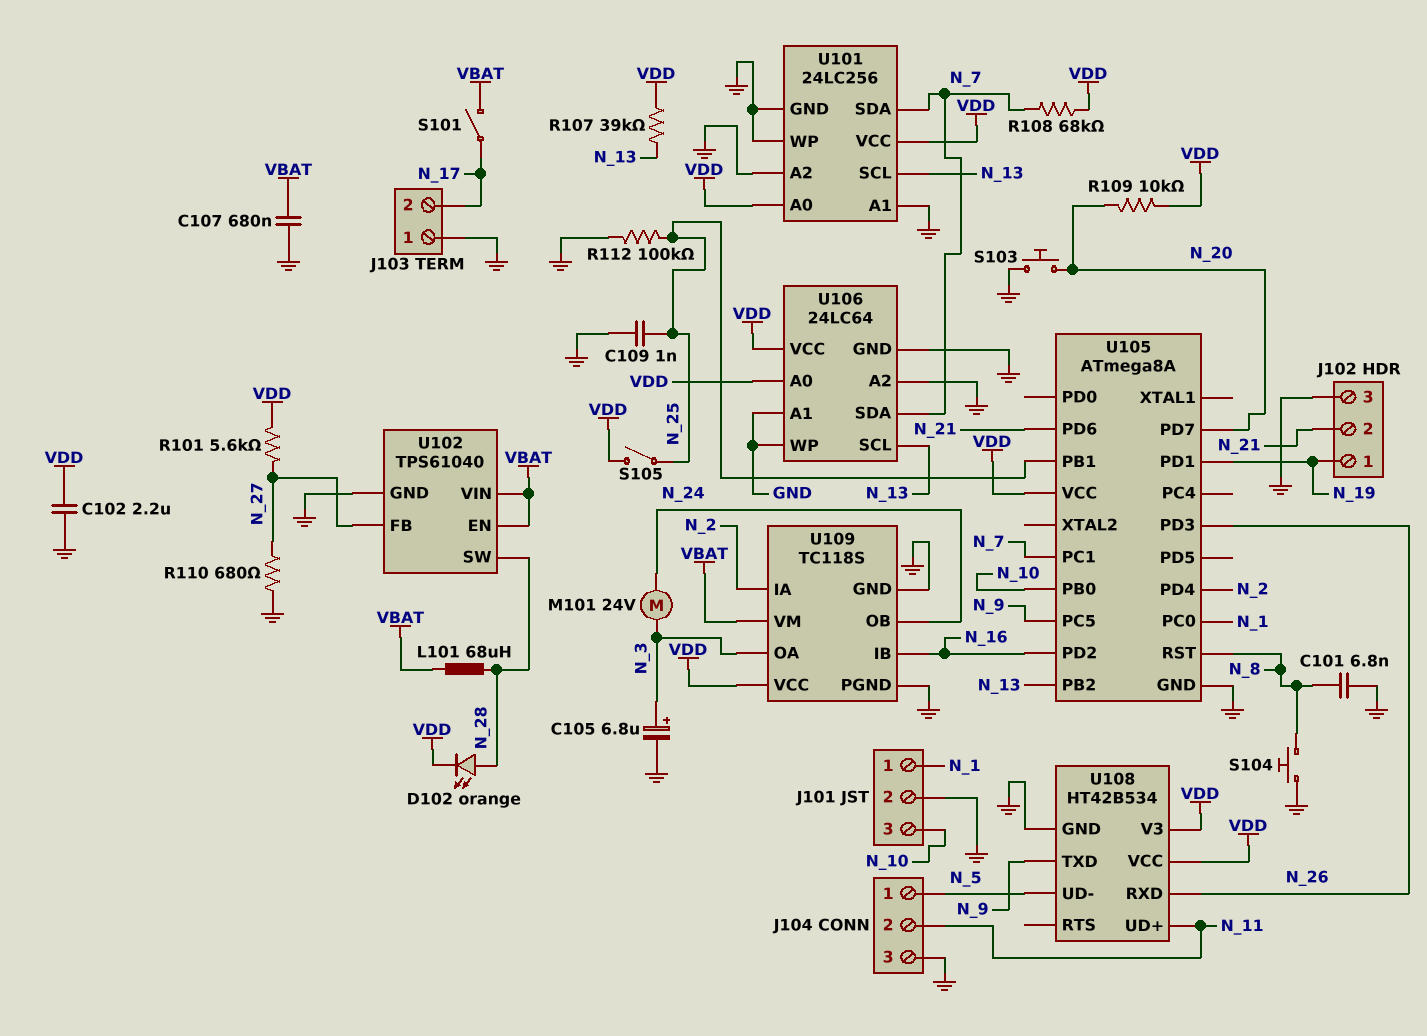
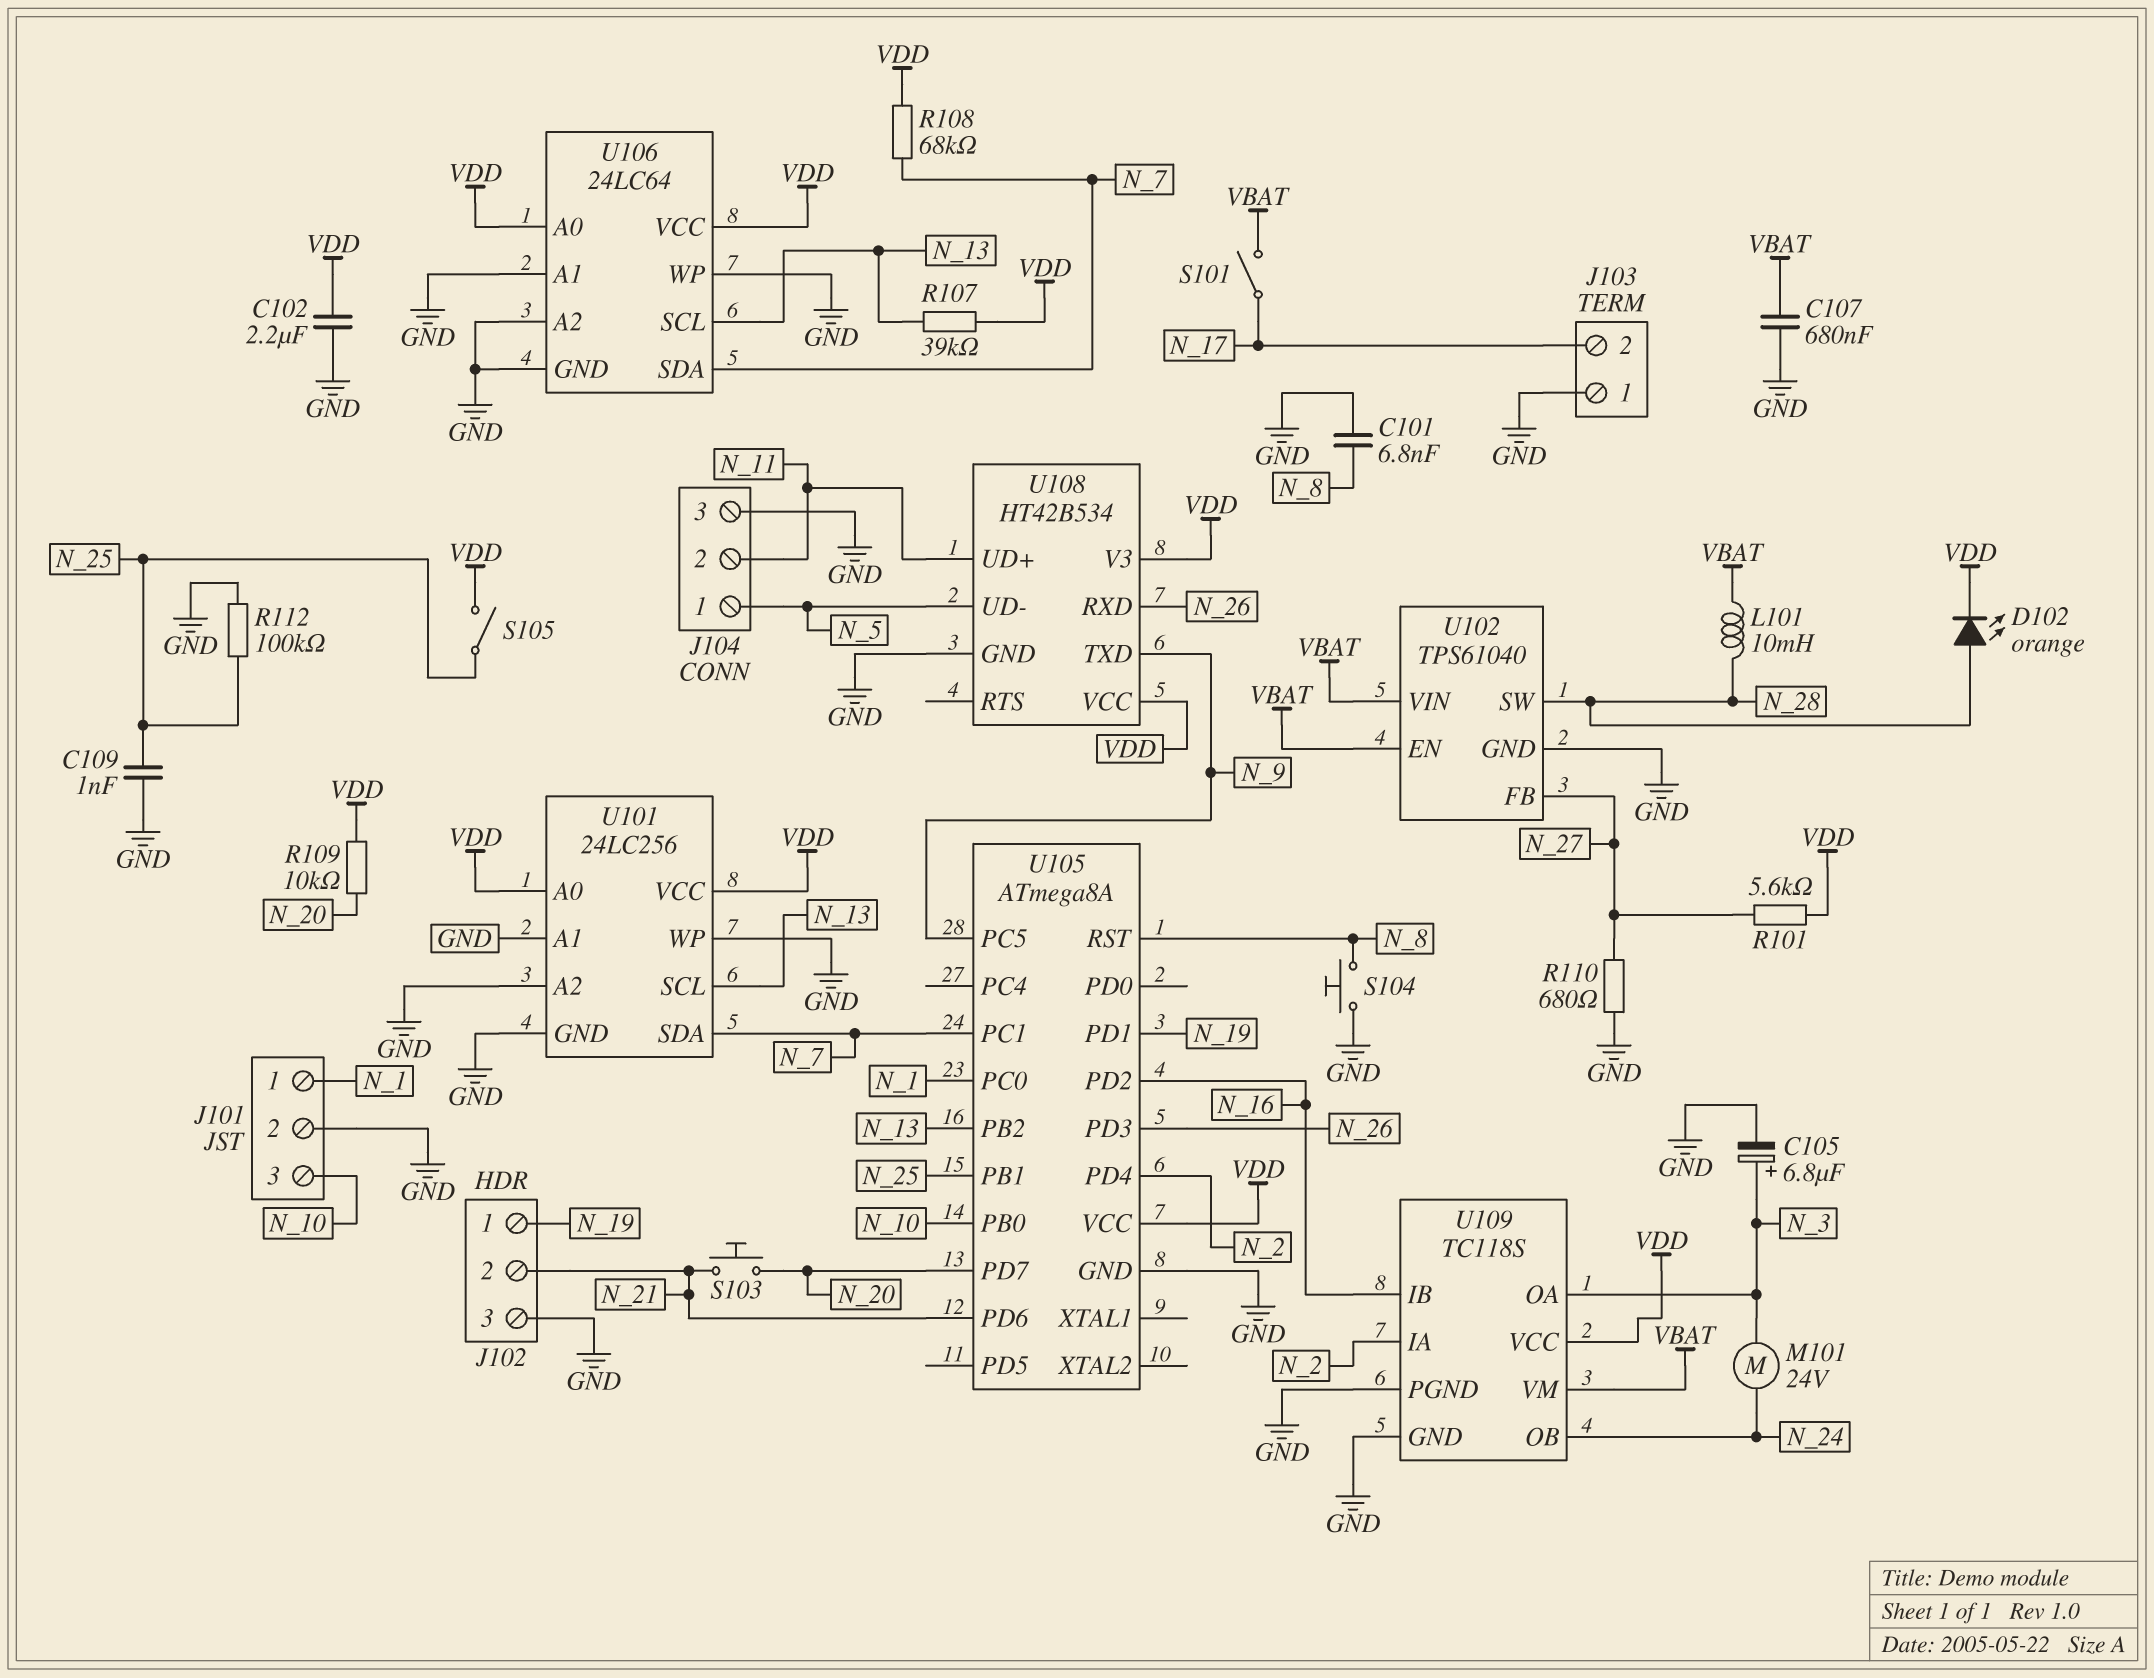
L101: 68uH (N_28, VBAT) -> 10mH (N_28, VBAT)
S103: button (GND, N_20) -> button (N_20, N_21)

